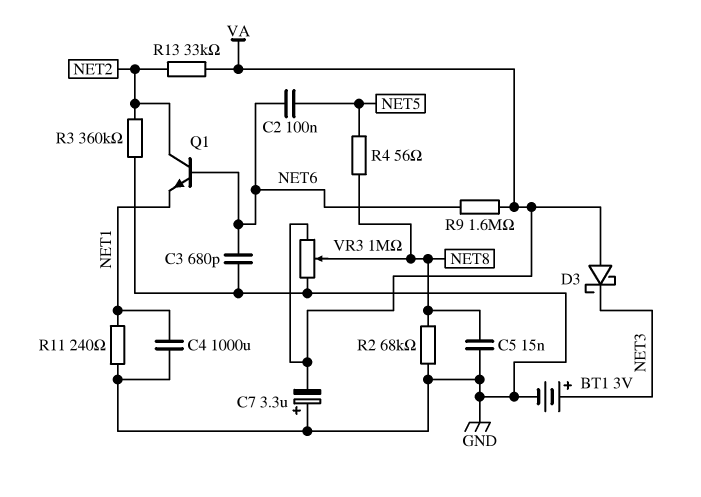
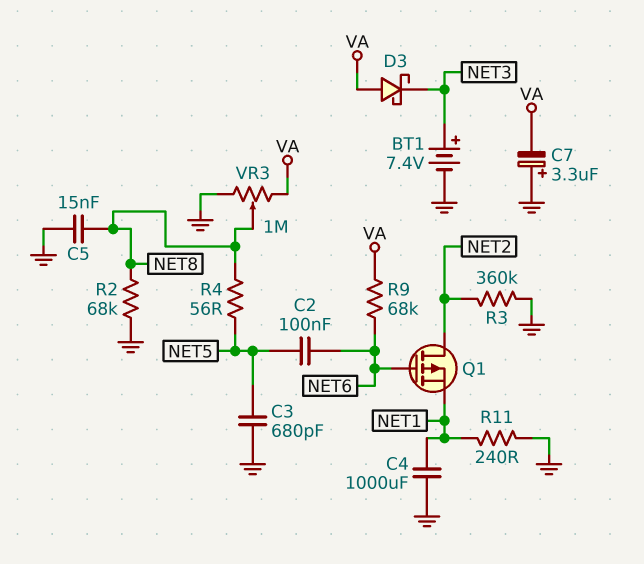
BT1: 3V (plus NET3, minus GND) -> 7.4V (plus NET3, minus GND)
C3: 680pF (GND, NET6) -> 680pF (GND, NET5)
Q1: NPN (B NET6, C NET2, E NET1) -> PMOS (G NET6, D NET2, S NET1)
R9: 1.6M (NET6, VA) -> 68k (NET6, VA)
R13: 33k (NET2, VA) -> none

